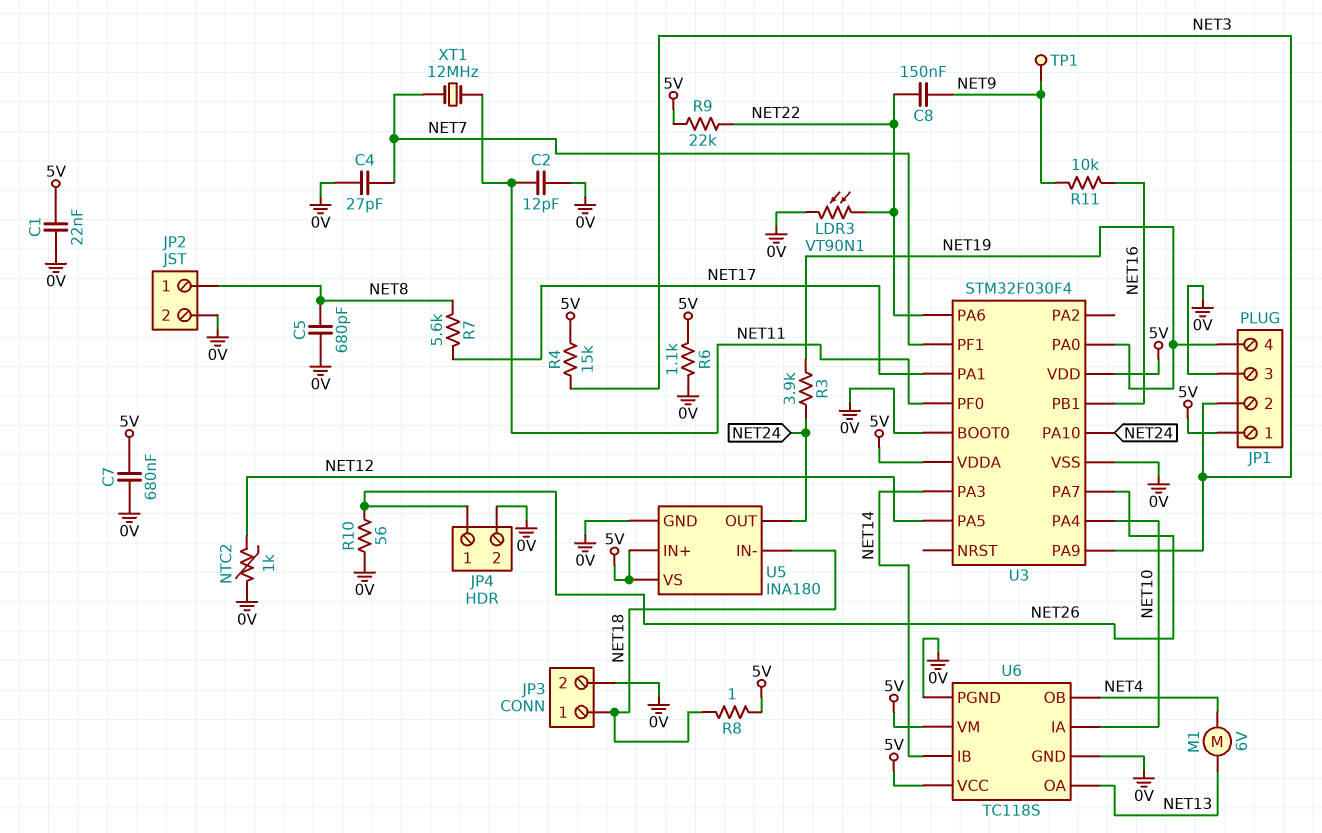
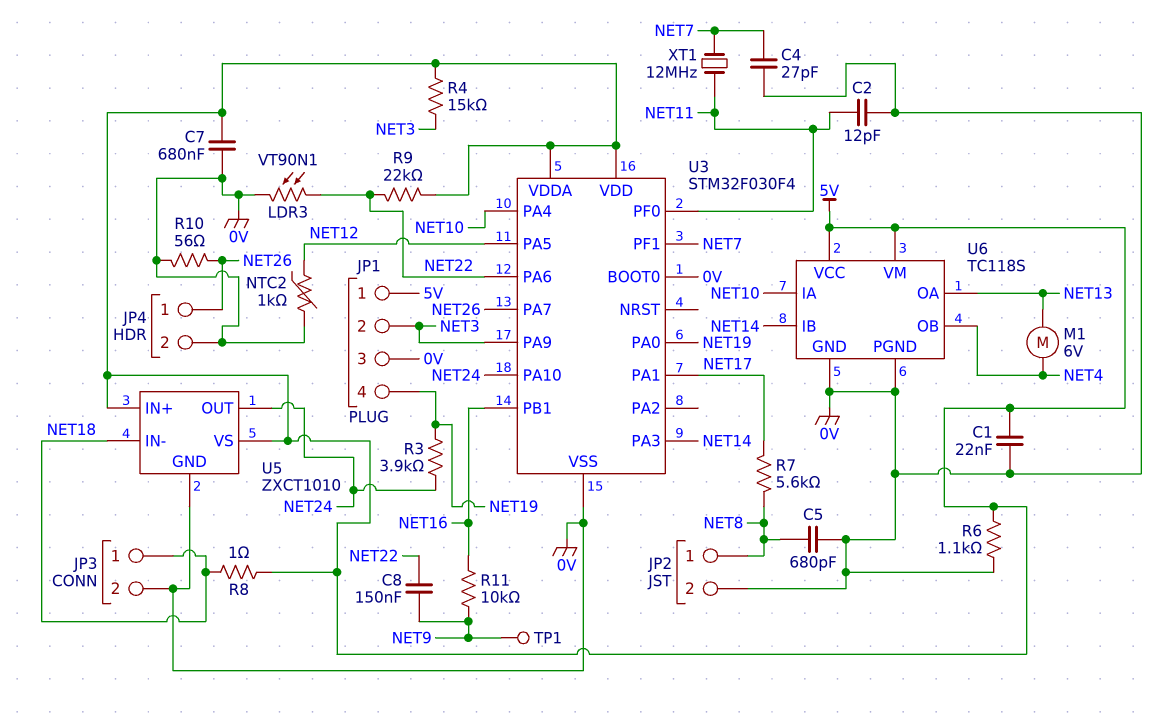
U5: INA180 -> ZXCT1010

